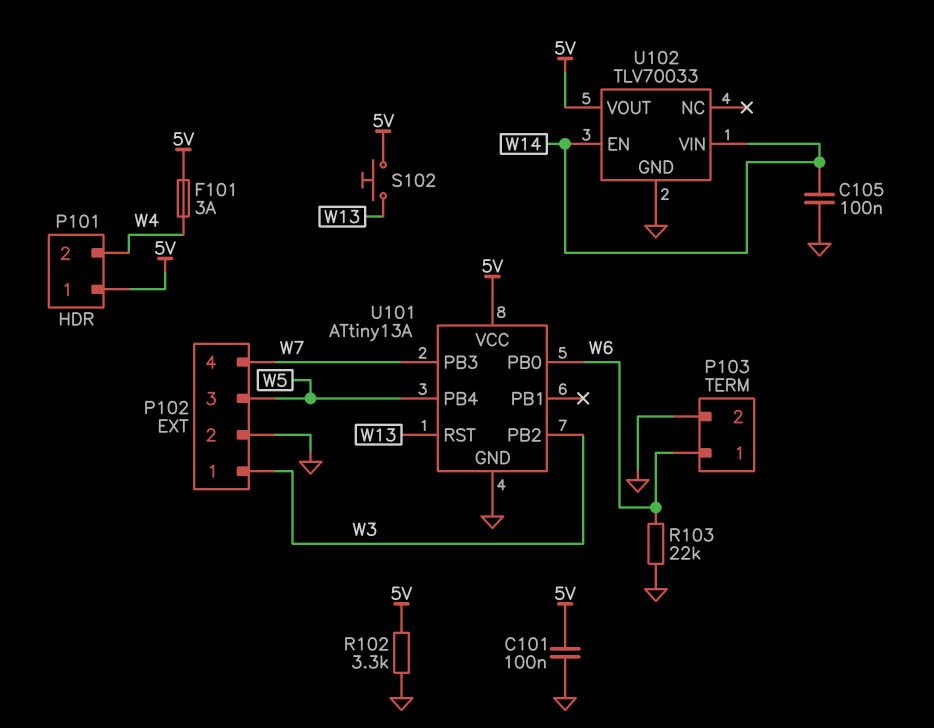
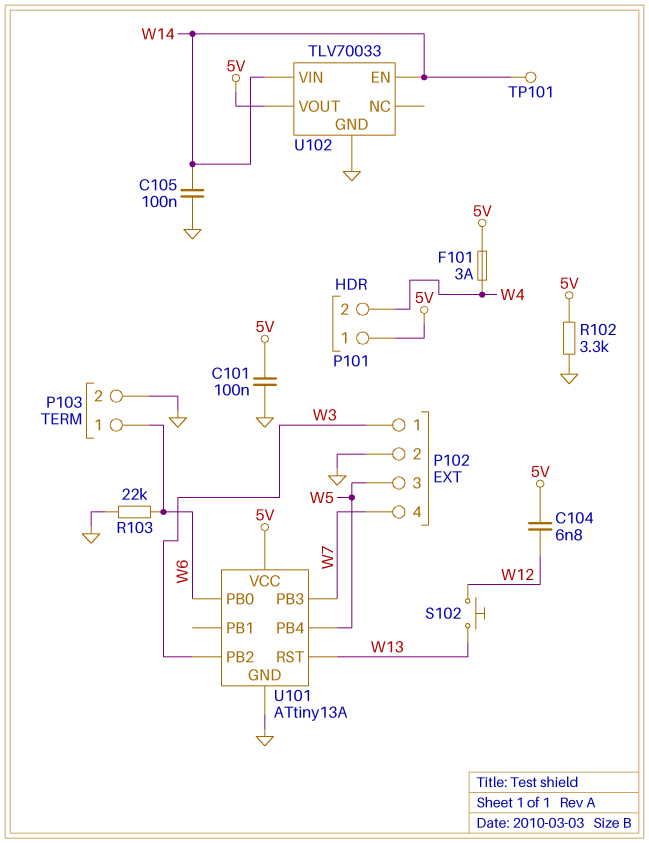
C104: none -> 6.8nF (5V, W12)
S102: button (5V, W13) -> button (W12, W13)
TP101: none -> test point (W14)

